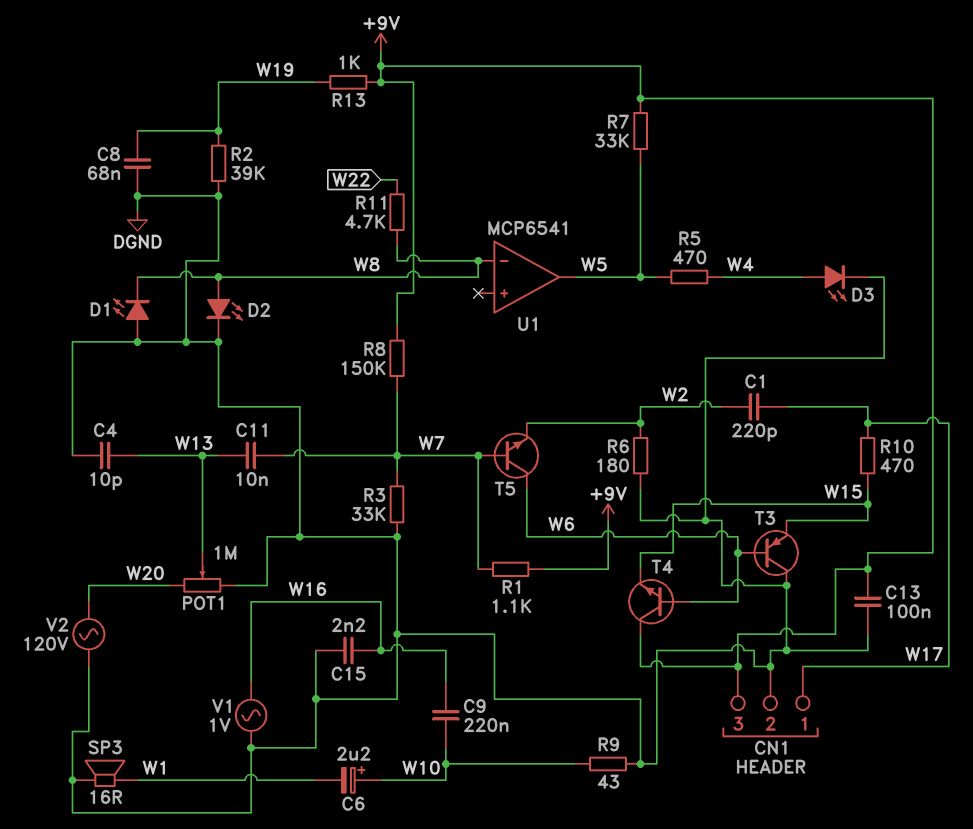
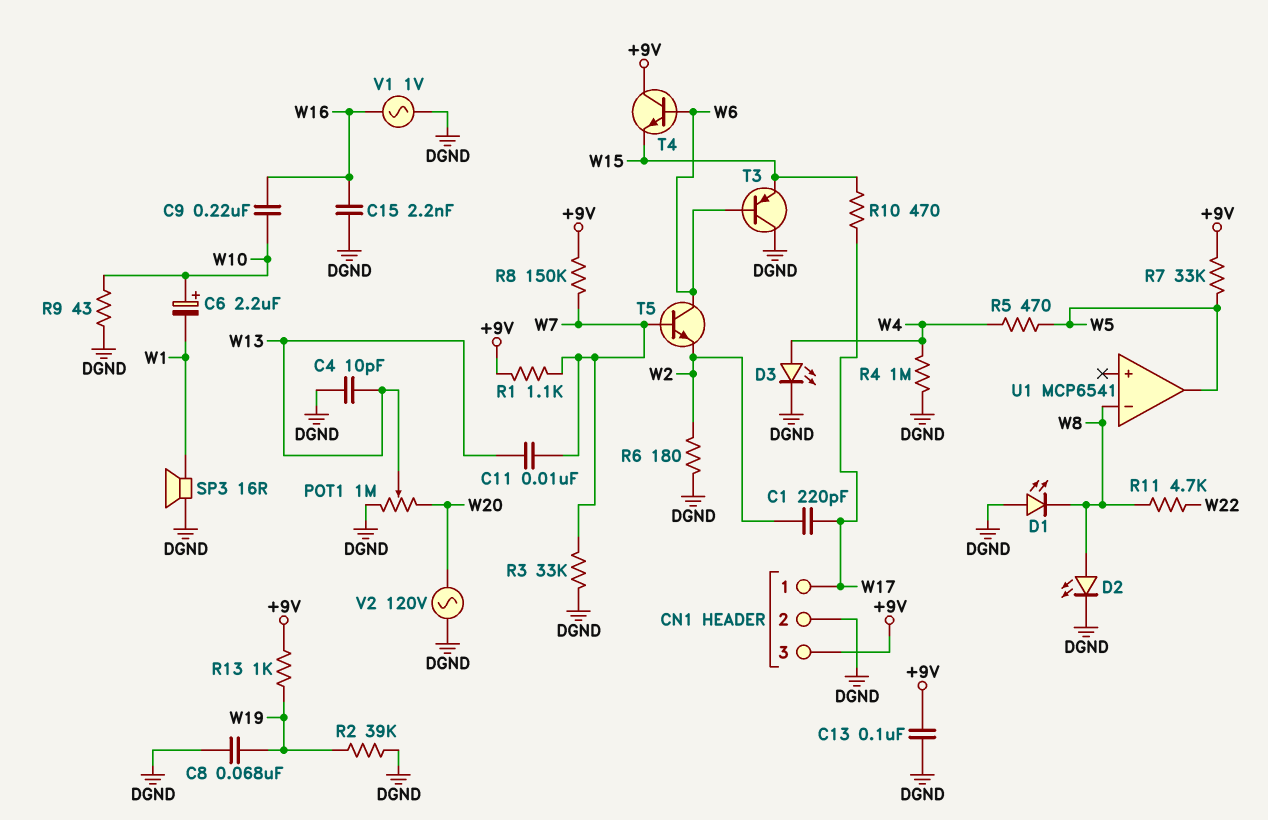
R4: none -> 1M (DGND, W4)

